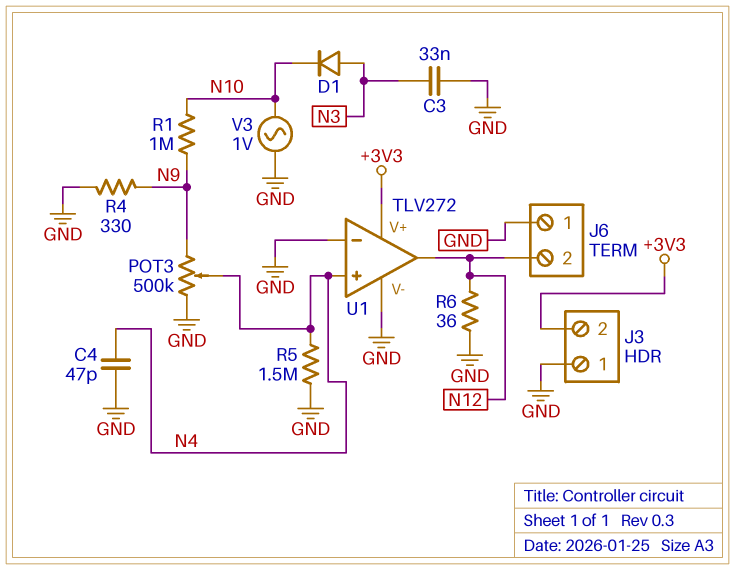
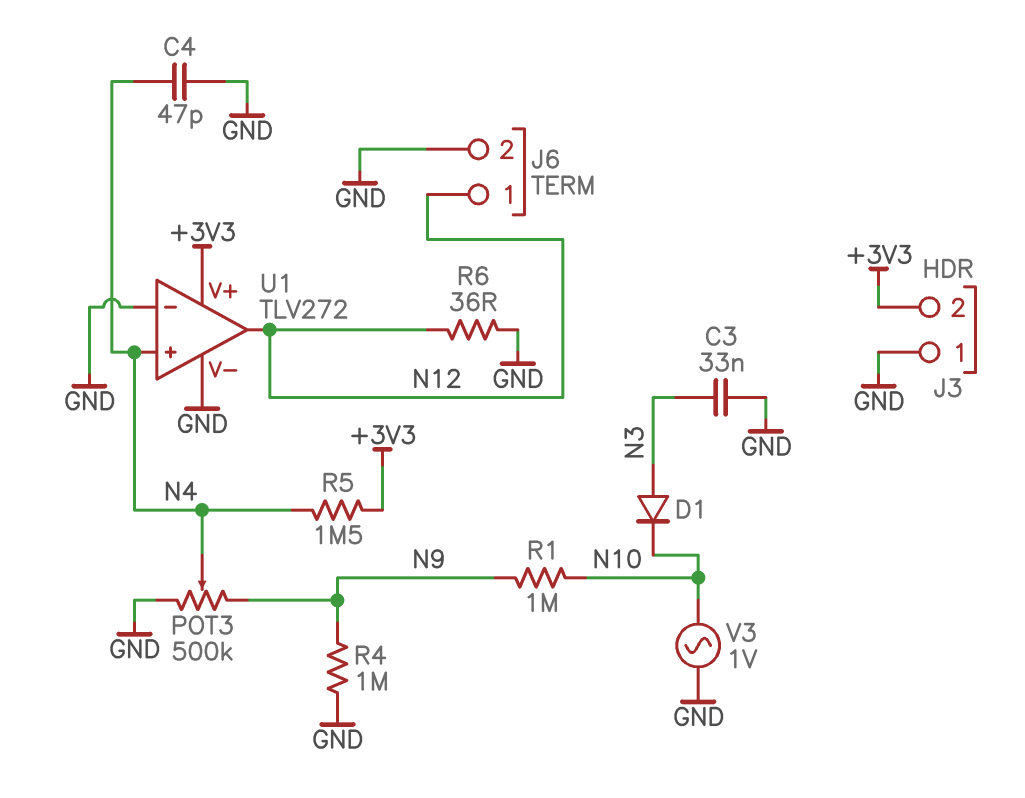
J6 pin 1: GND -> N12
J6 pin 2: N12 -> GND
R4: 330 (GND, N9) -> 1M (GND, N9)
R5: 1.5M (GND, N4) -> 1.5M (+3V3, N4)

